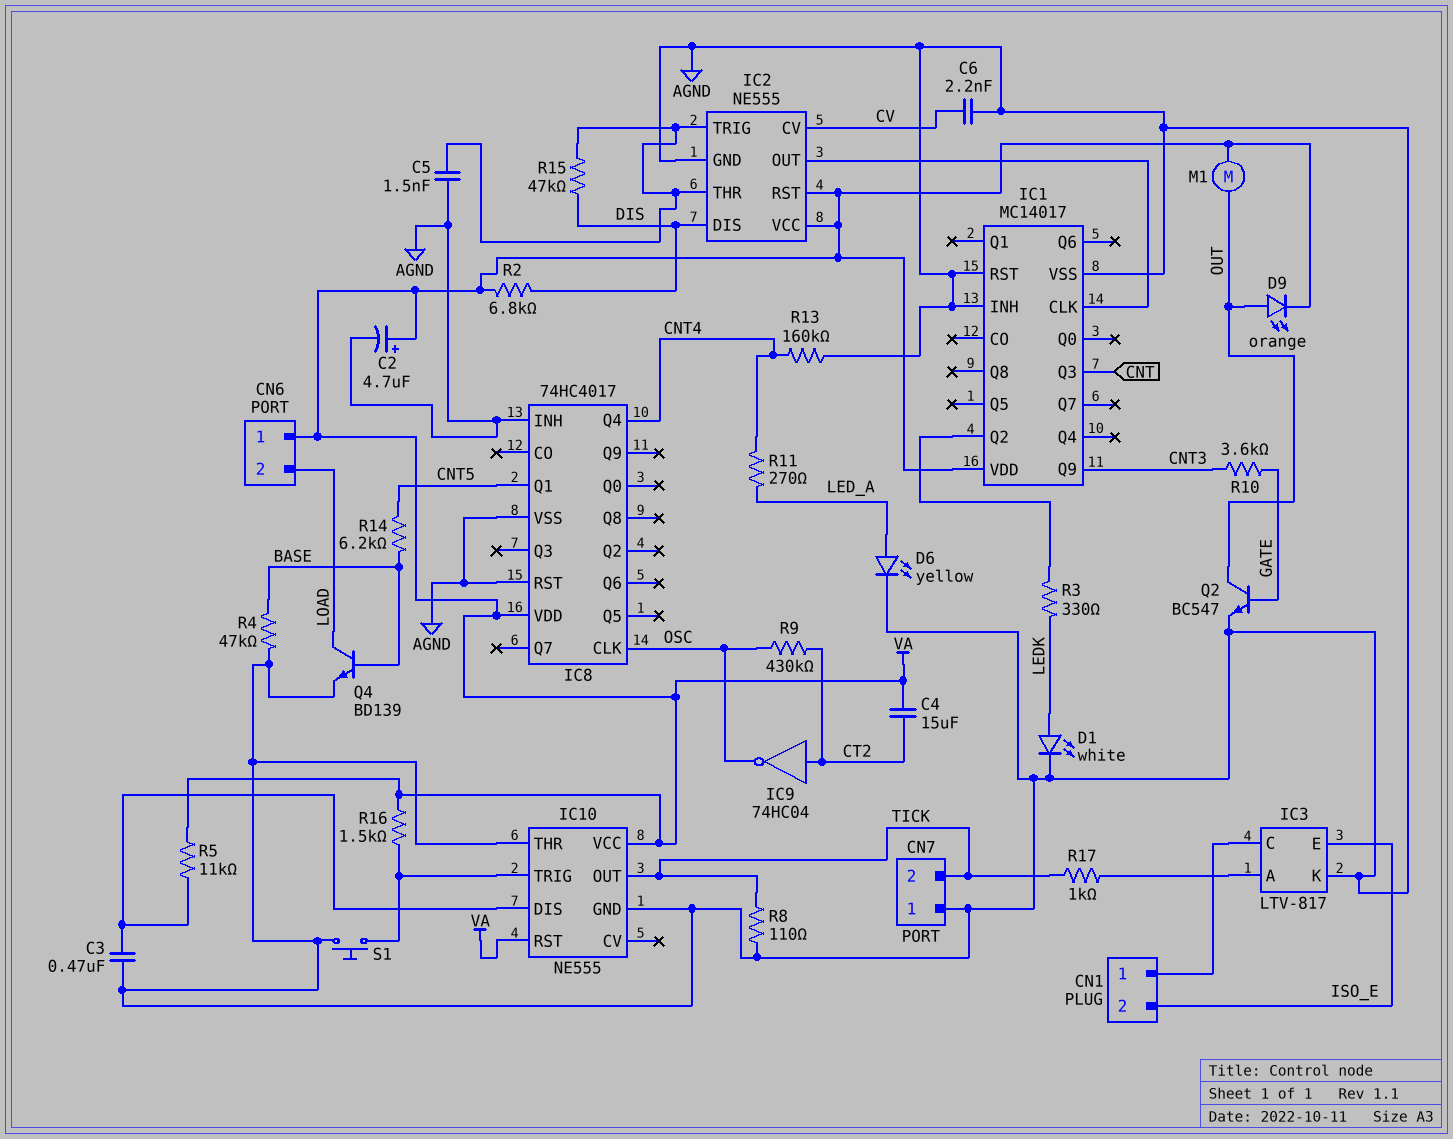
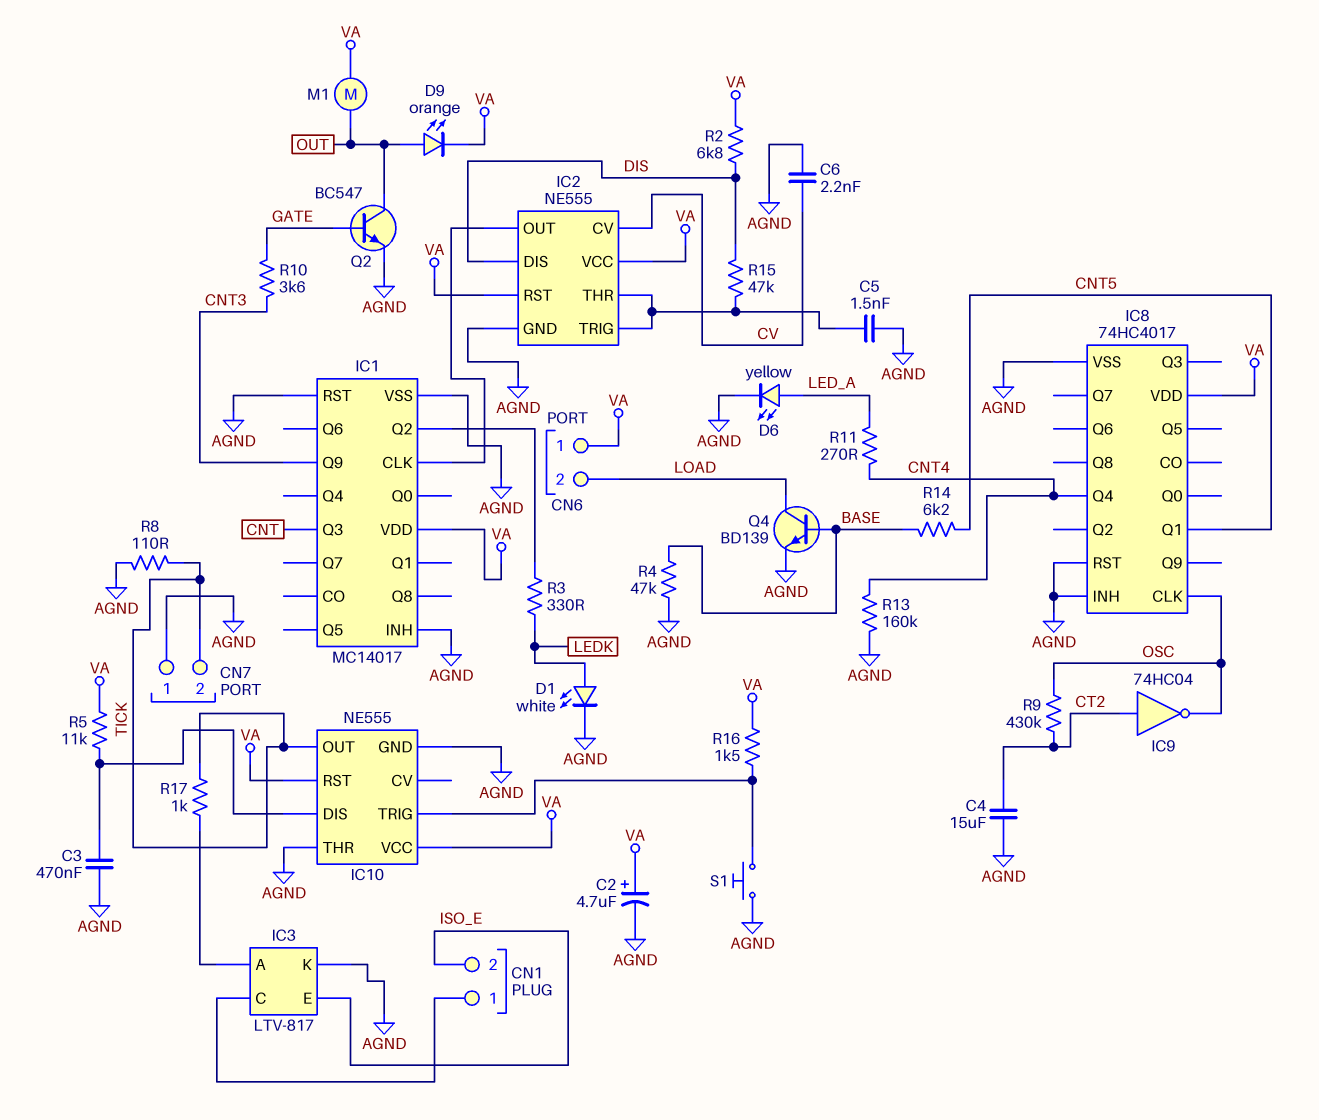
C4: 15uF (CT2, VA) -> 15uF (AGND, CT2)

